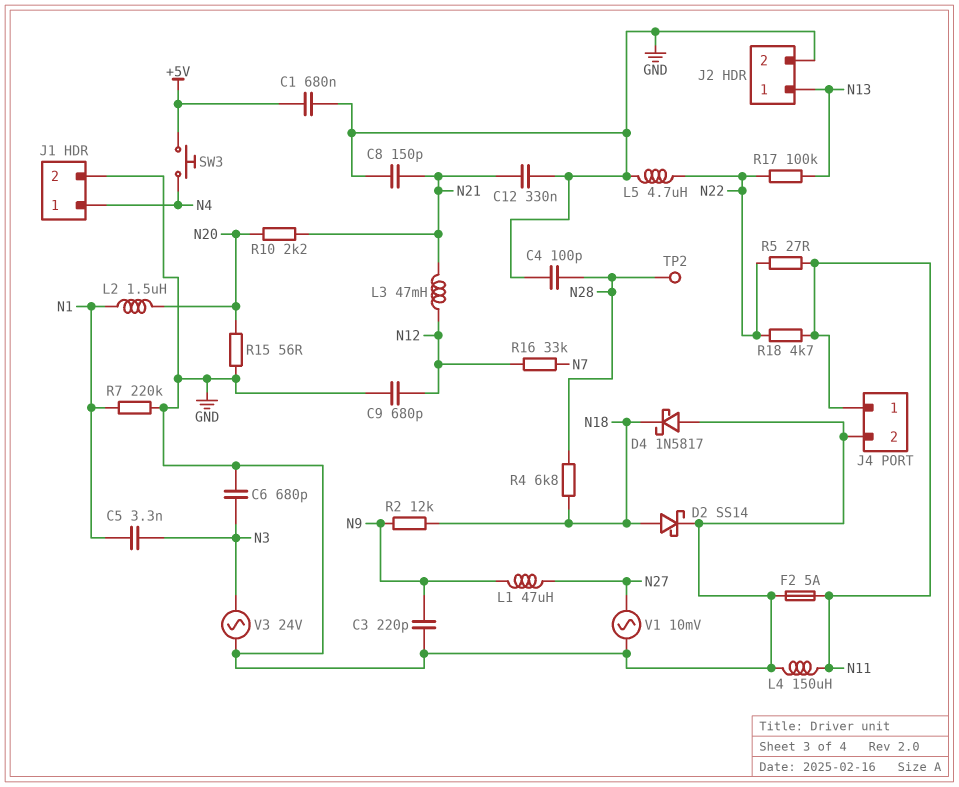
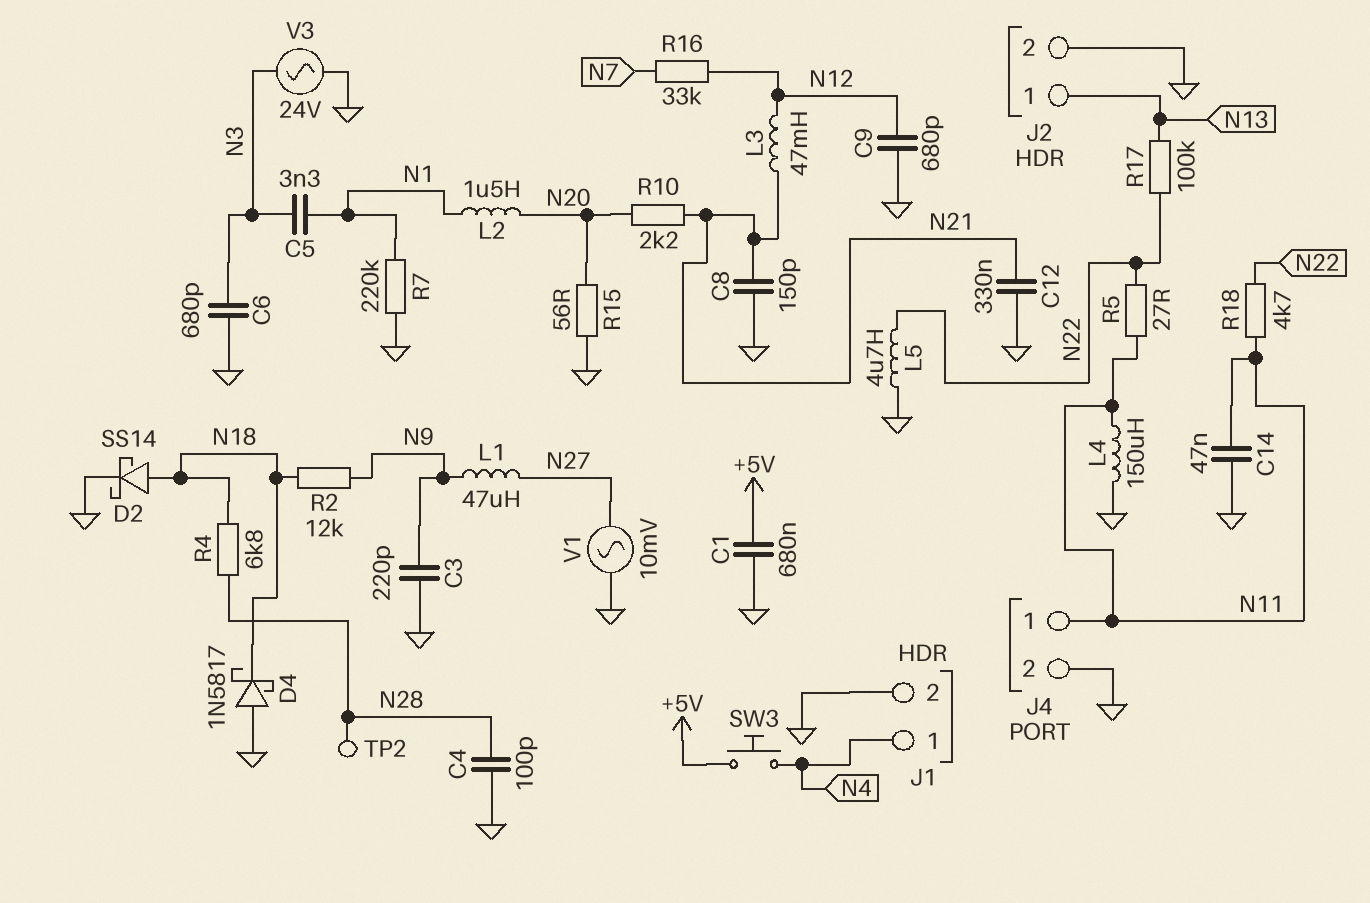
C14: none -> 47nF (GND, N11)
F2: 5A (GND, N11) -> none

